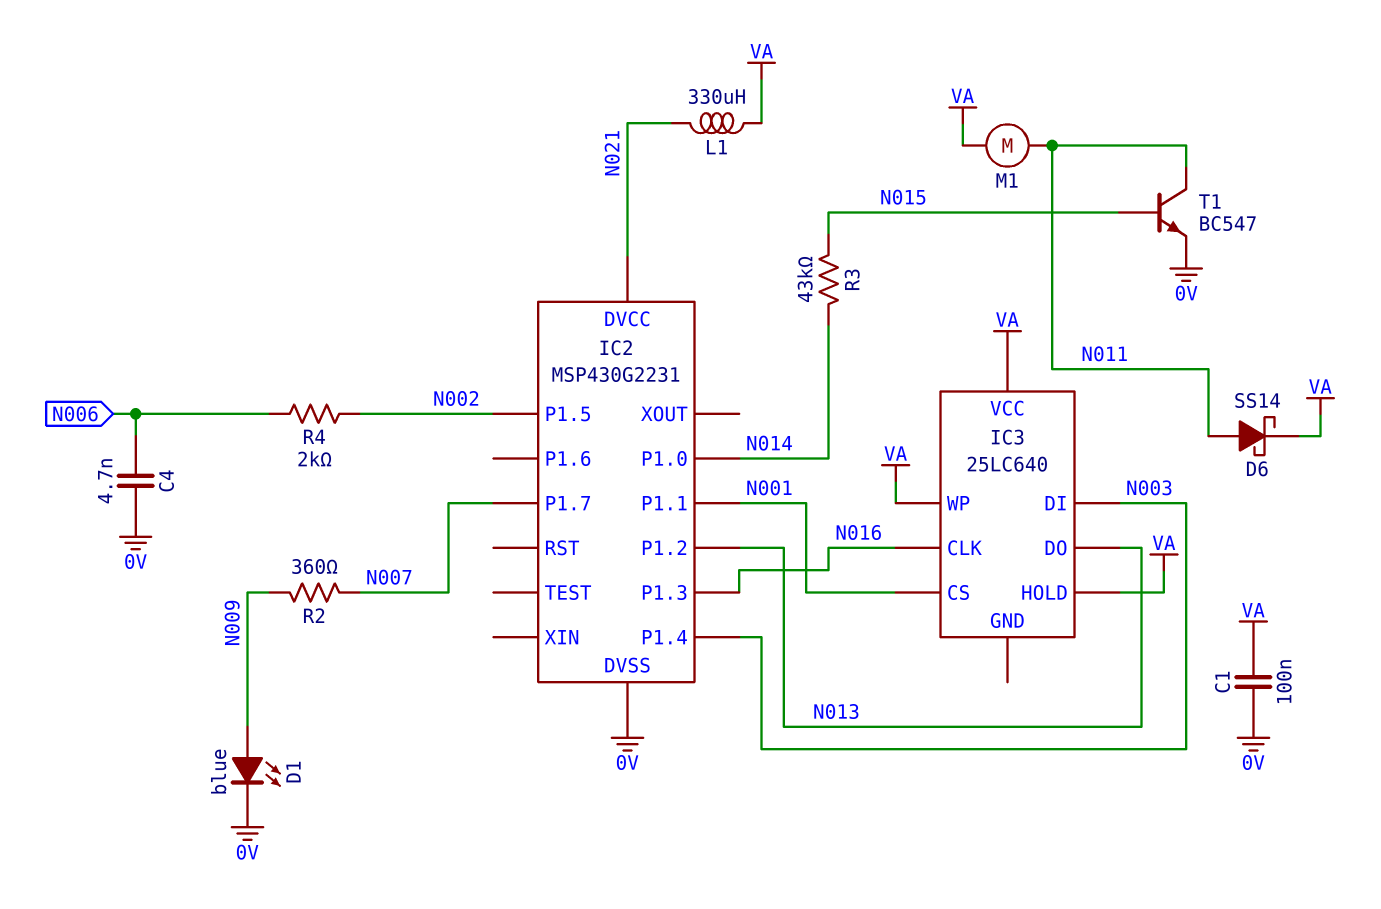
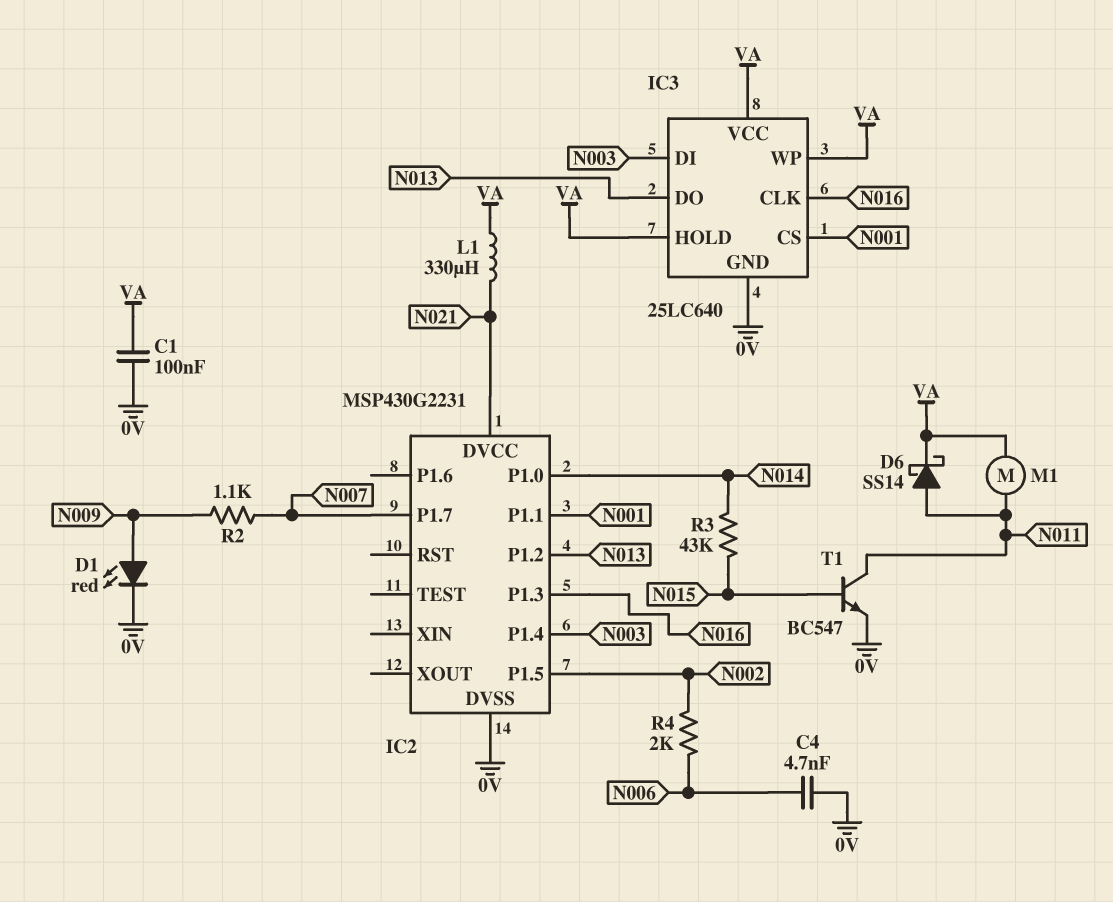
D1: LED blue (A N009, K 0V) -> LED red (A N009, K 0V)
IC3 pin GND: none -> 0V
R2: 360 (N007, N009) -> 1.1k (N007, N009)

